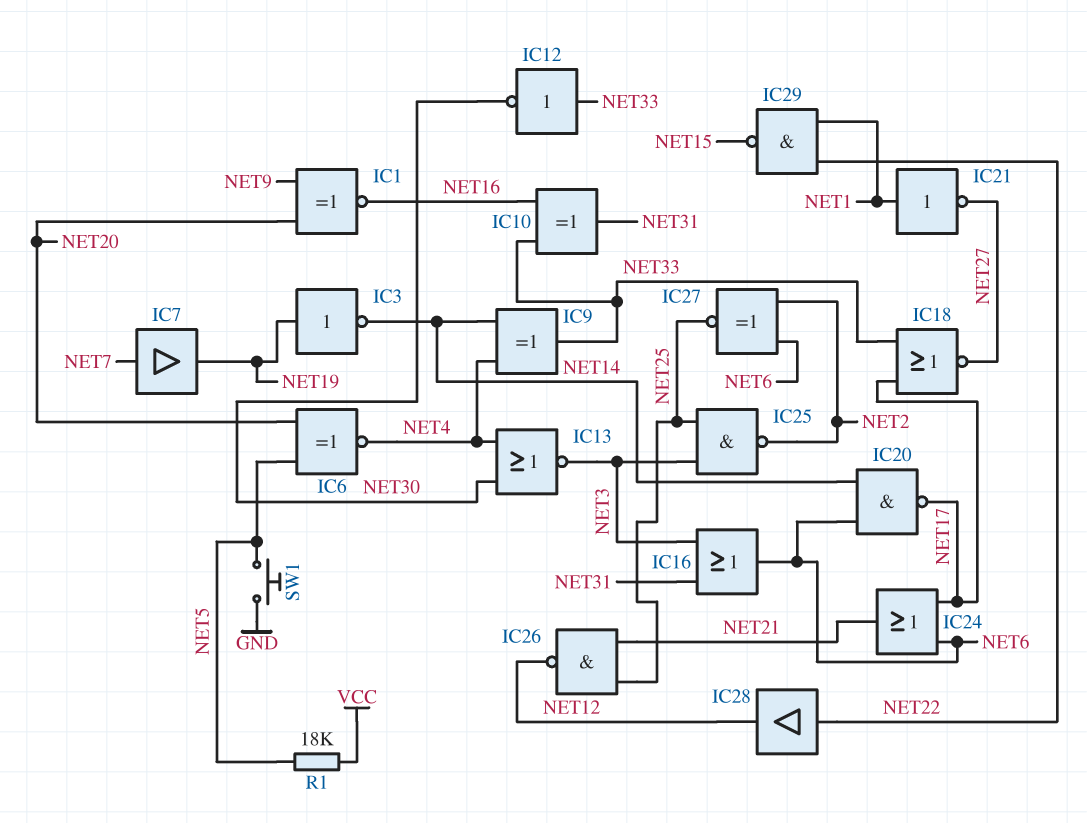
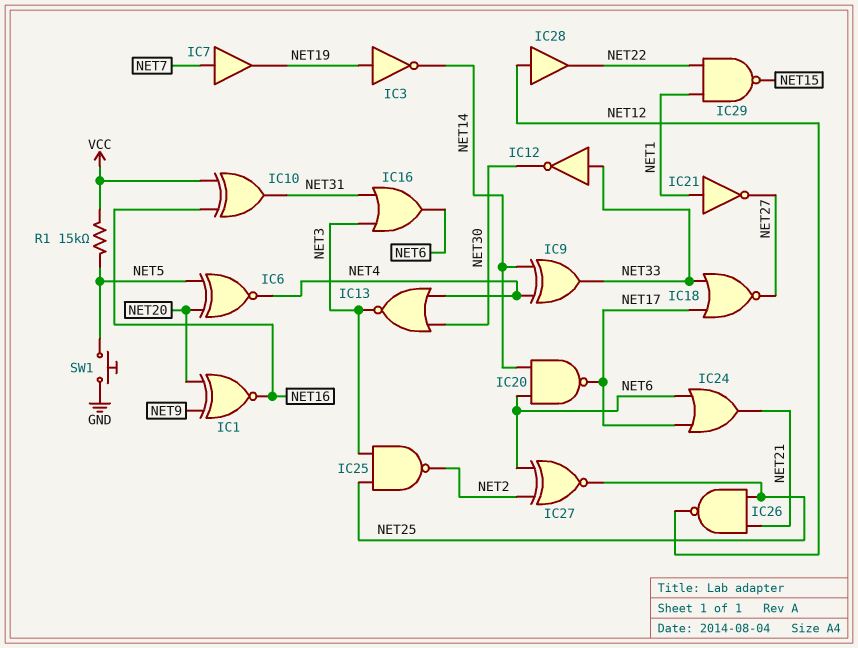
IC10: XOR (in NET16, in NET33, out NET31) -> XOR (in NET16, in VCC, out NET31)
IC28: buffer (in NET22, out NET12) -> buffer (in NET12, out NET22)
R1: 18k (NET5, VCC) -> 15k (NET5, VCC)

